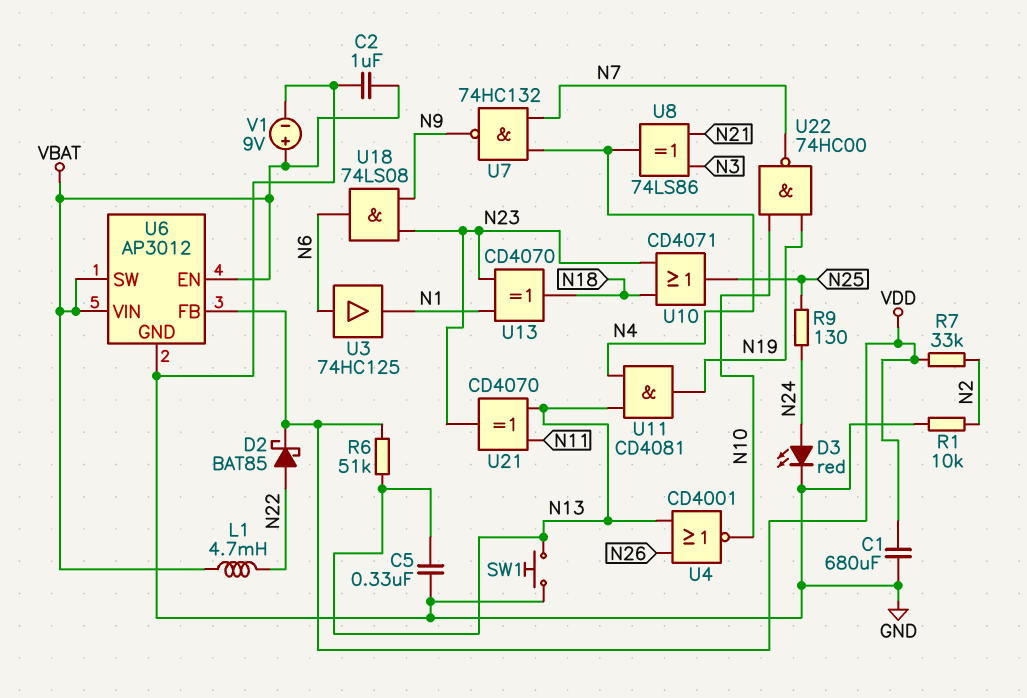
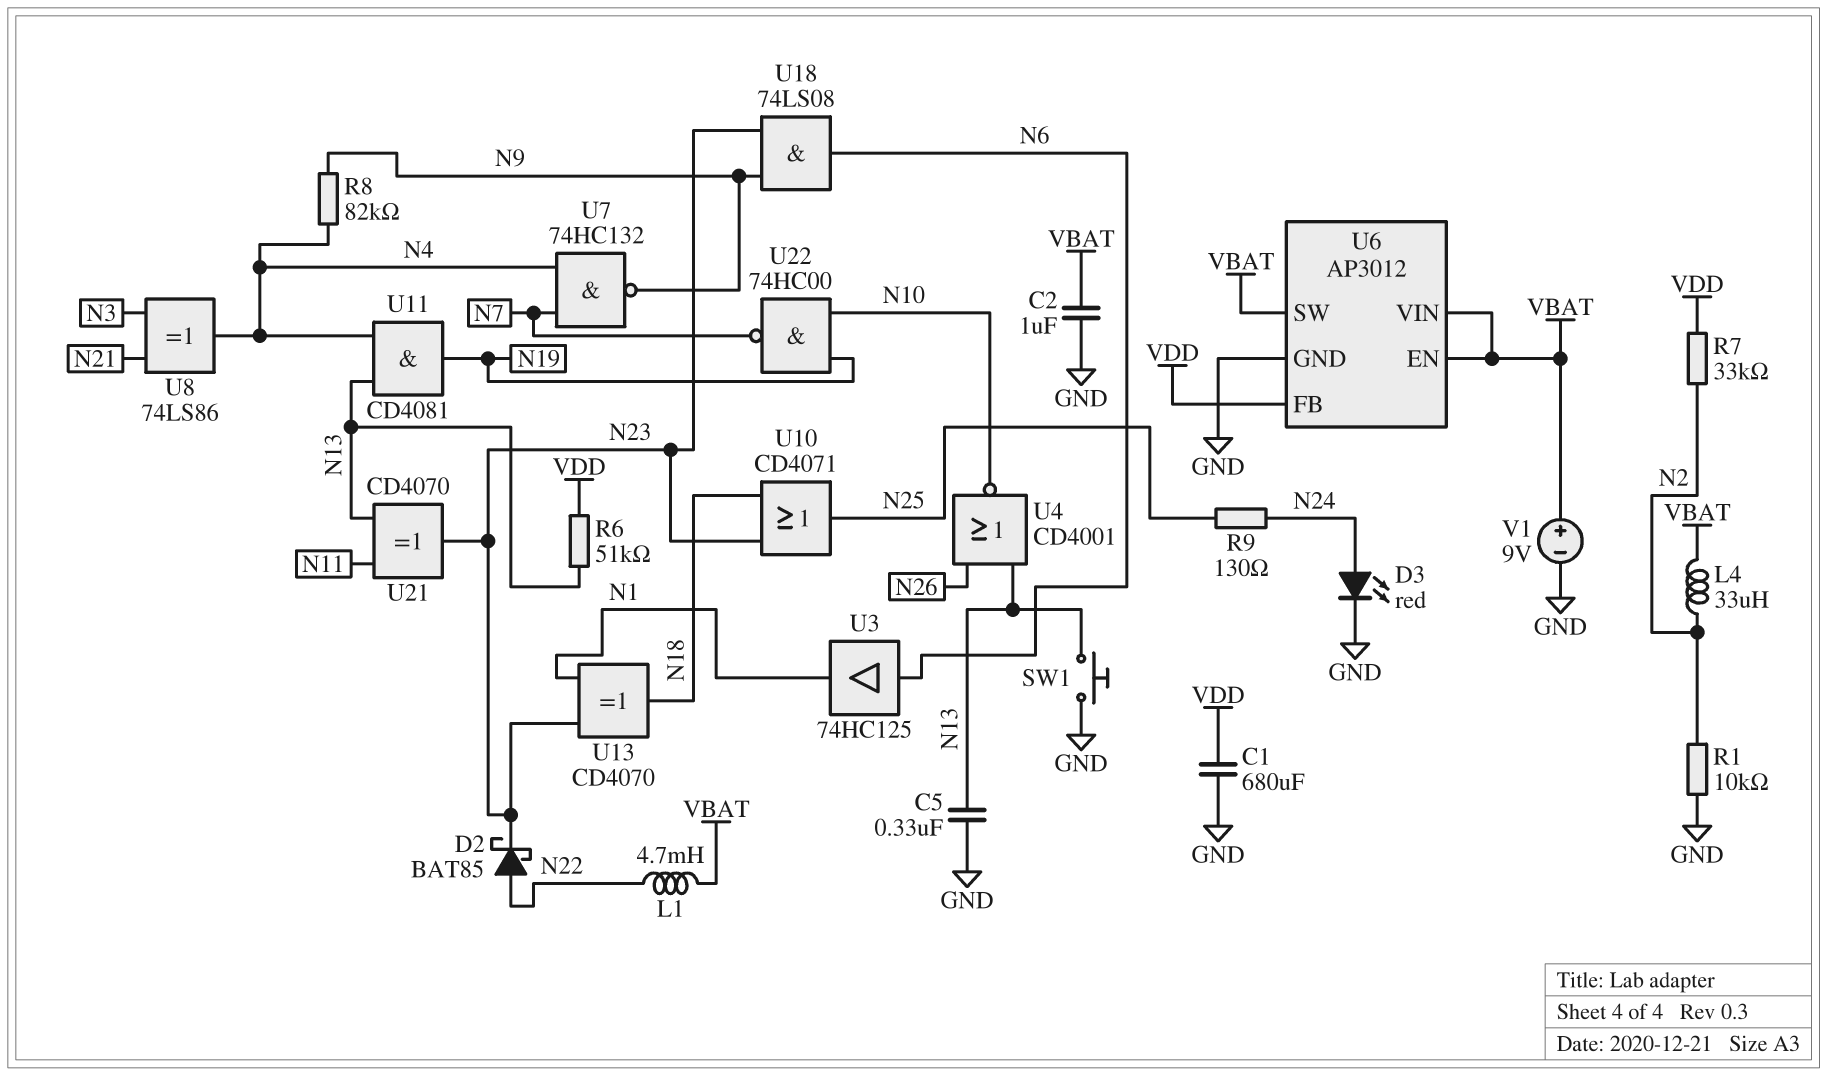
D2: schottky BAT85 (A N22, K VDD) -> schottky BAT85 (A N22, K N23)
L4: none -> 33uH (N2, VBAT)
R8: none -> 82k (N4, N9)

